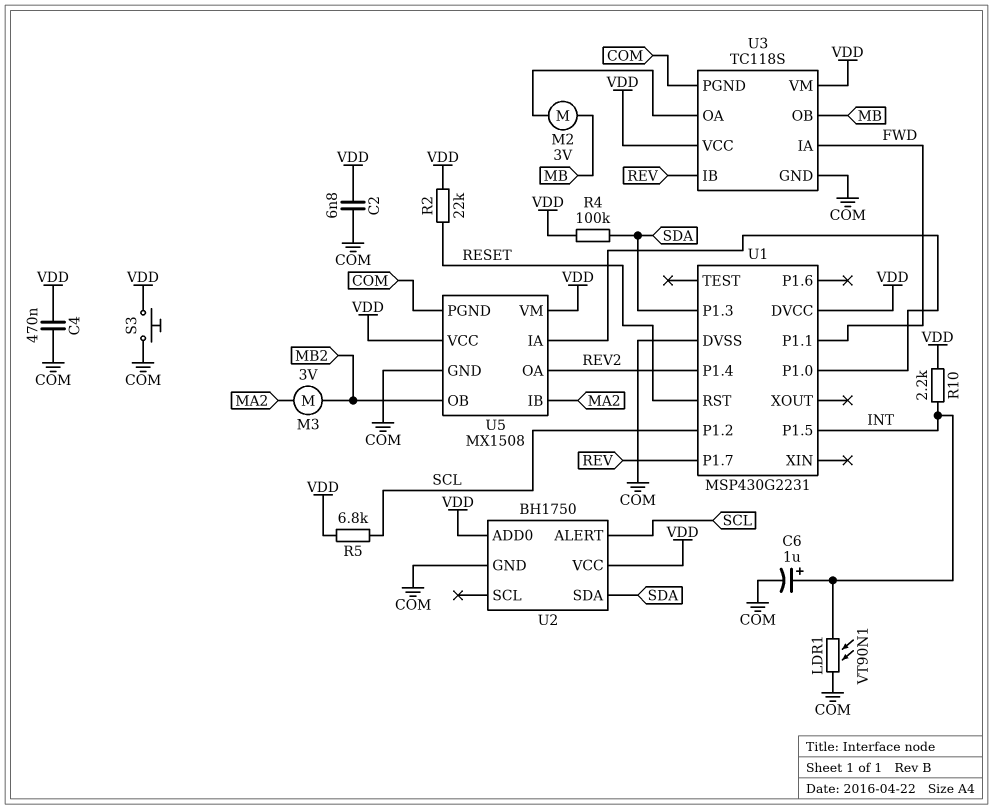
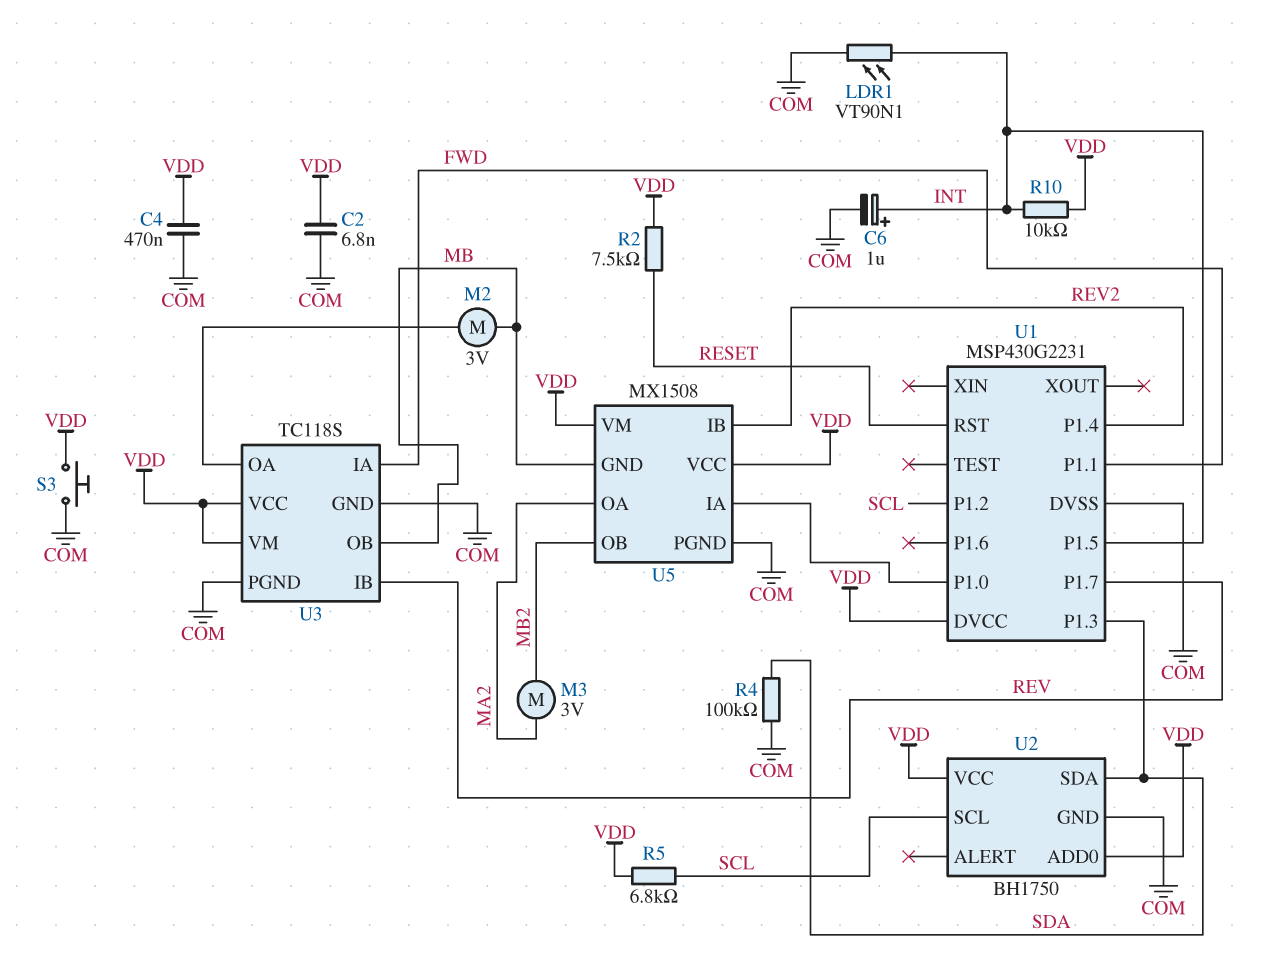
R2: 22k (RESET, VDD) -> 7.5k (RESET, VDD)
R4: 100k (SDA, VDD) -> 100k (COM, SDA)
R10: 2.2k (INT, VDD) -> 10k (INT, VDD)
U2 pin ALERT: SCL -> none
U2 pin SCL: none -> SCL
U5 pin GND: COM -> MB
U5 pin IB: MA2 -> REV2
U5 pin OA: REV2 -> MA2

